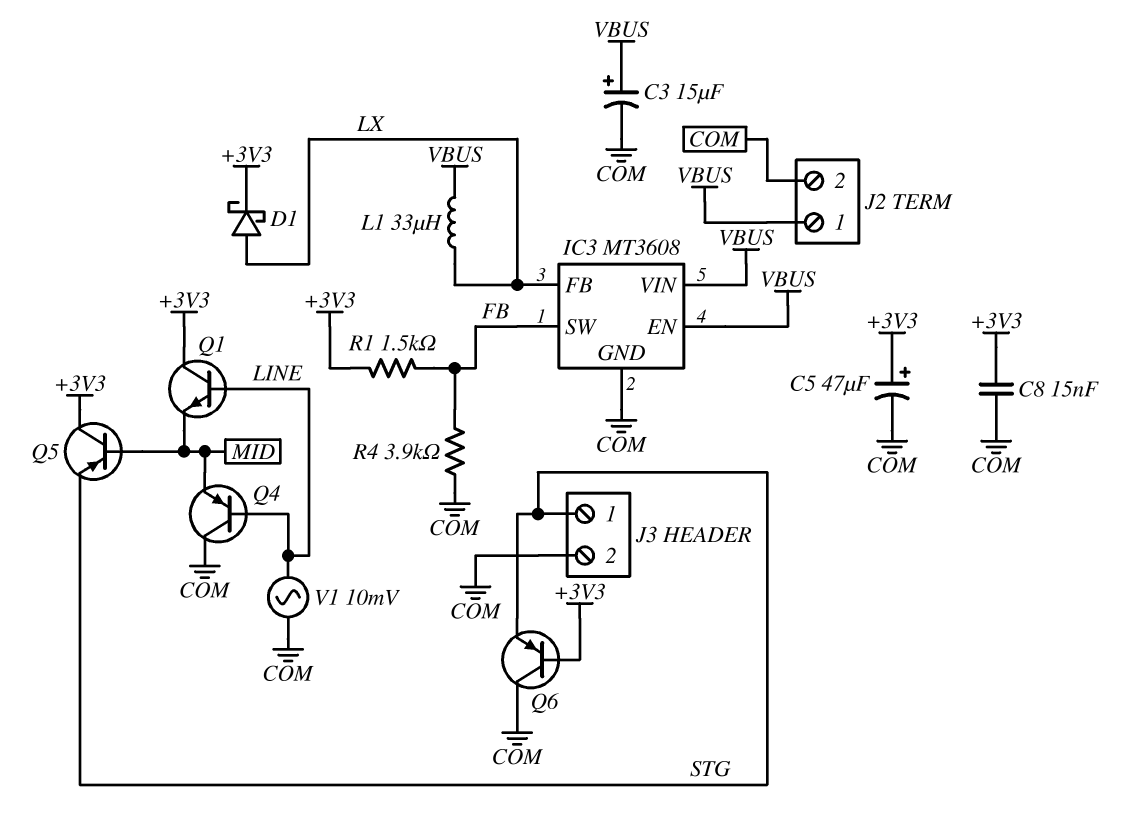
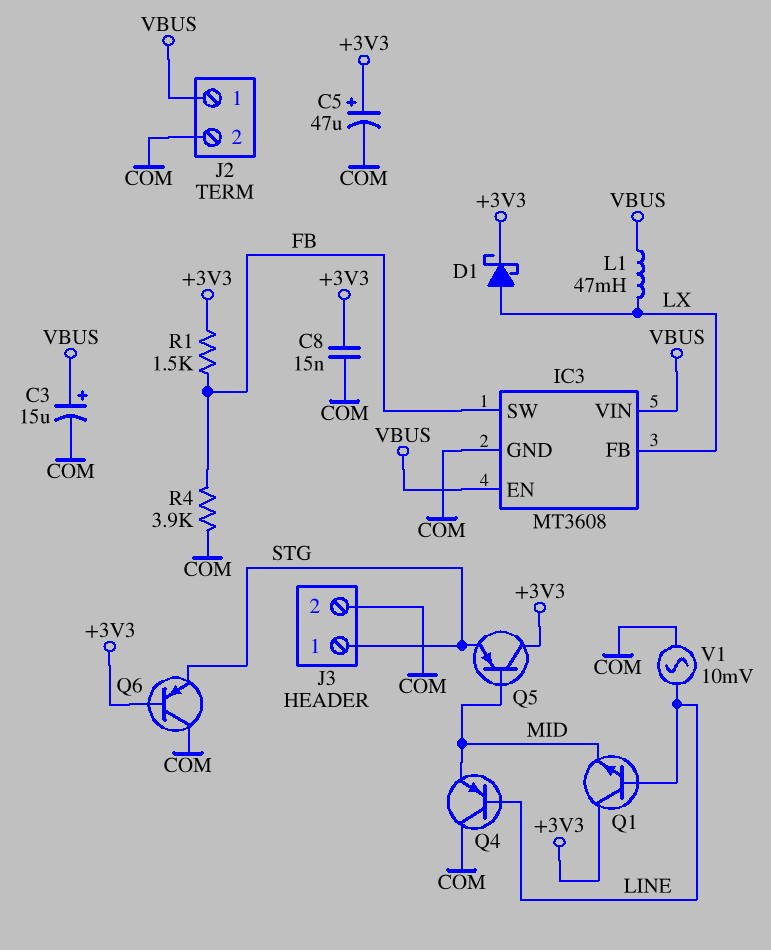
L1: 33uH (LX, VBUS) -> 47mH (LX, VBUS)

